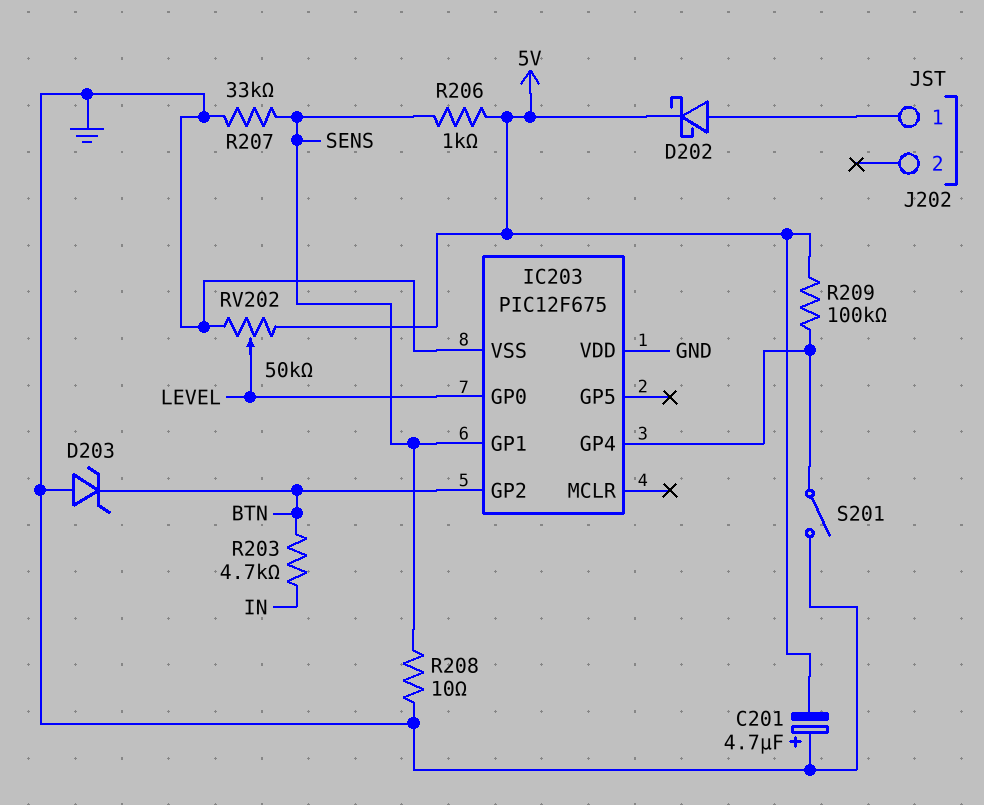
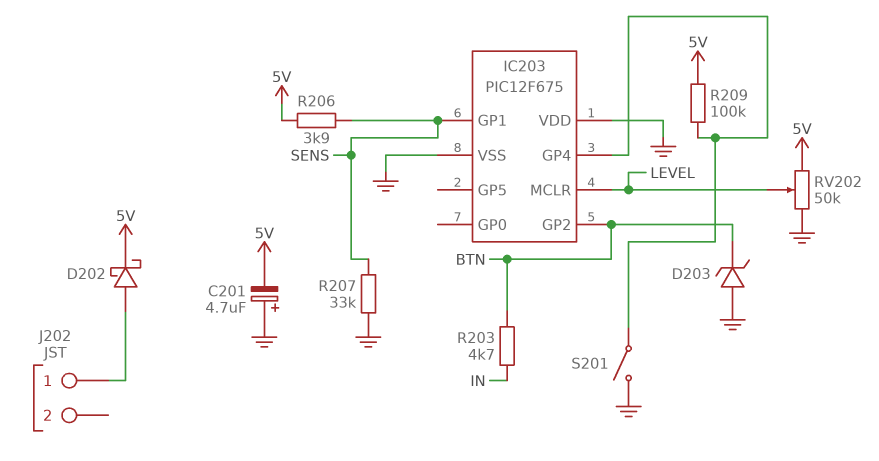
IC203 pin GP0: LEVEL -> none
IC203 pin MCLR: none -> LEVEL
R206: 1k (5V, SENS) -> 3.9k (5V, SENS)
R208: 10 (GND, SENS) -> none

